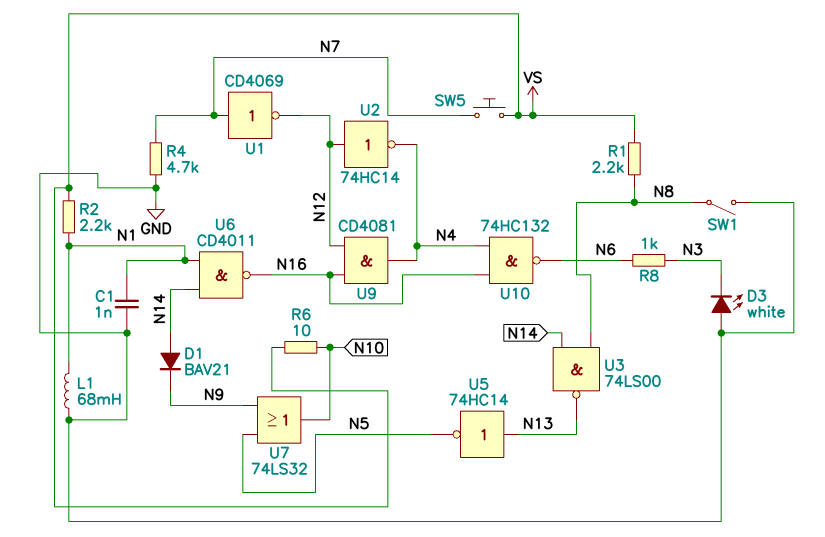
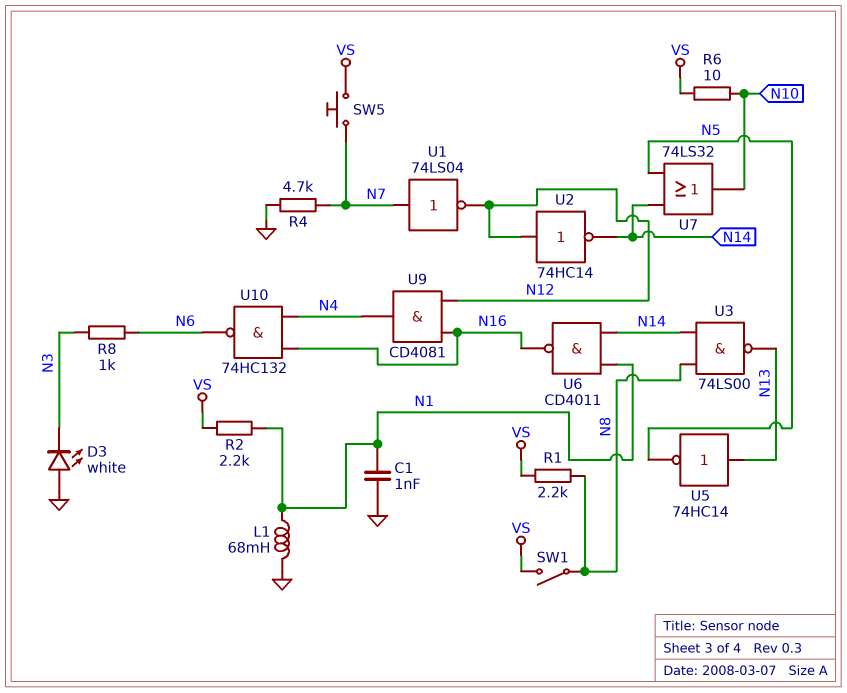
D1: diode BAV21 (A N14, K N9) -> none
SW1: switch (GND, N8) -> switch (N8, VS)
U1: NOT CD4069 (in N7, out N12) -> NOT 74LS04 (in N7, out N12)
U2: NOT 74HC14 (in N12, out N4) -> NOT 74HC14 (in N12, out N14)
U7: OR 74LS32 (in N5, in N9, out N10) -> OR 74LS32 (in N5, in N14, out N10)

